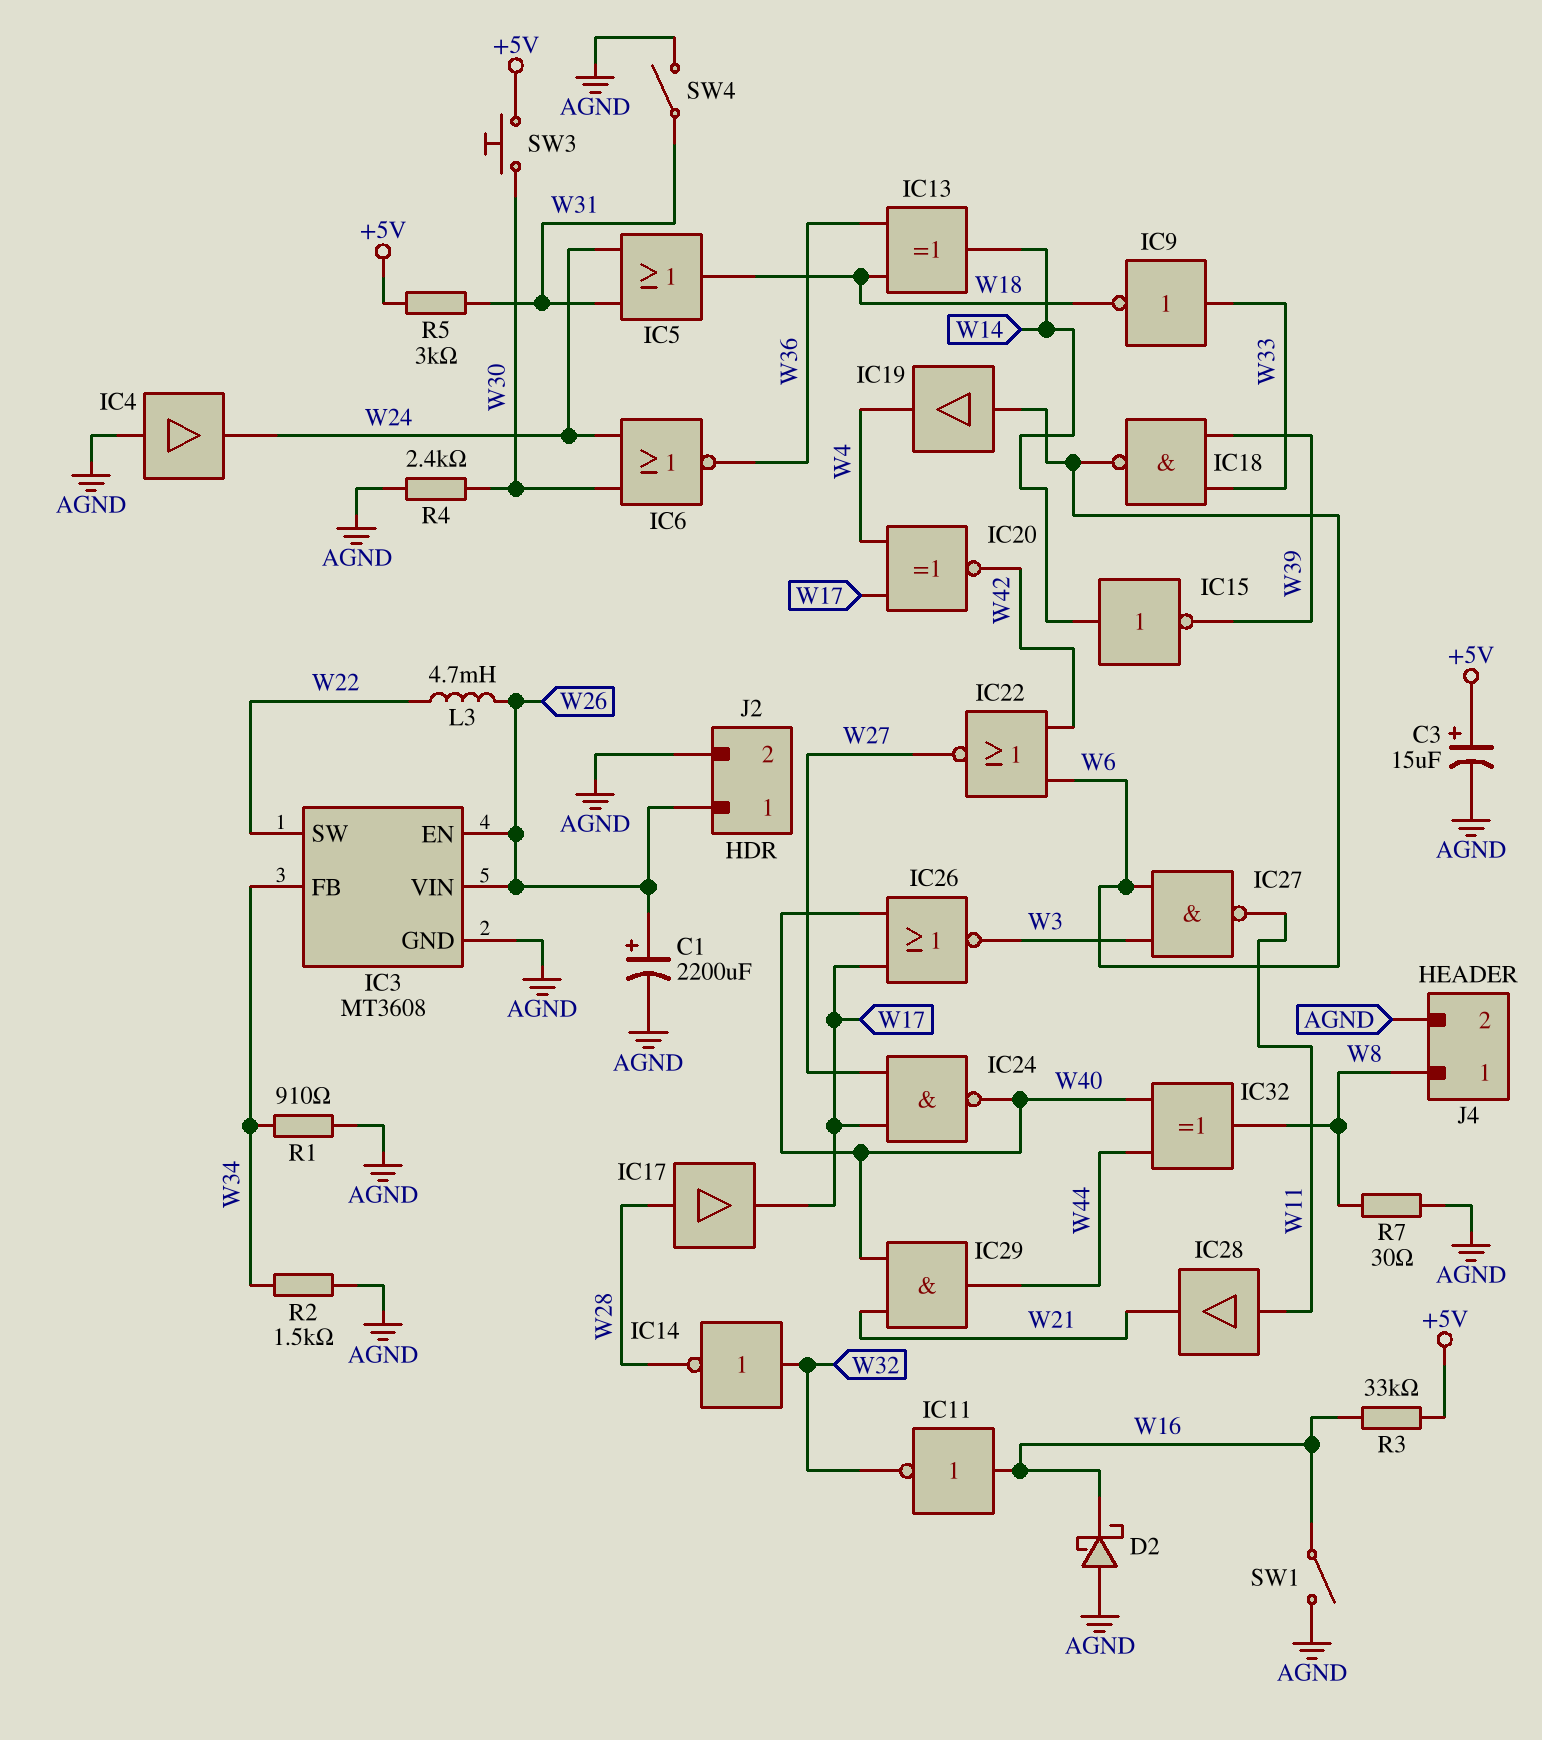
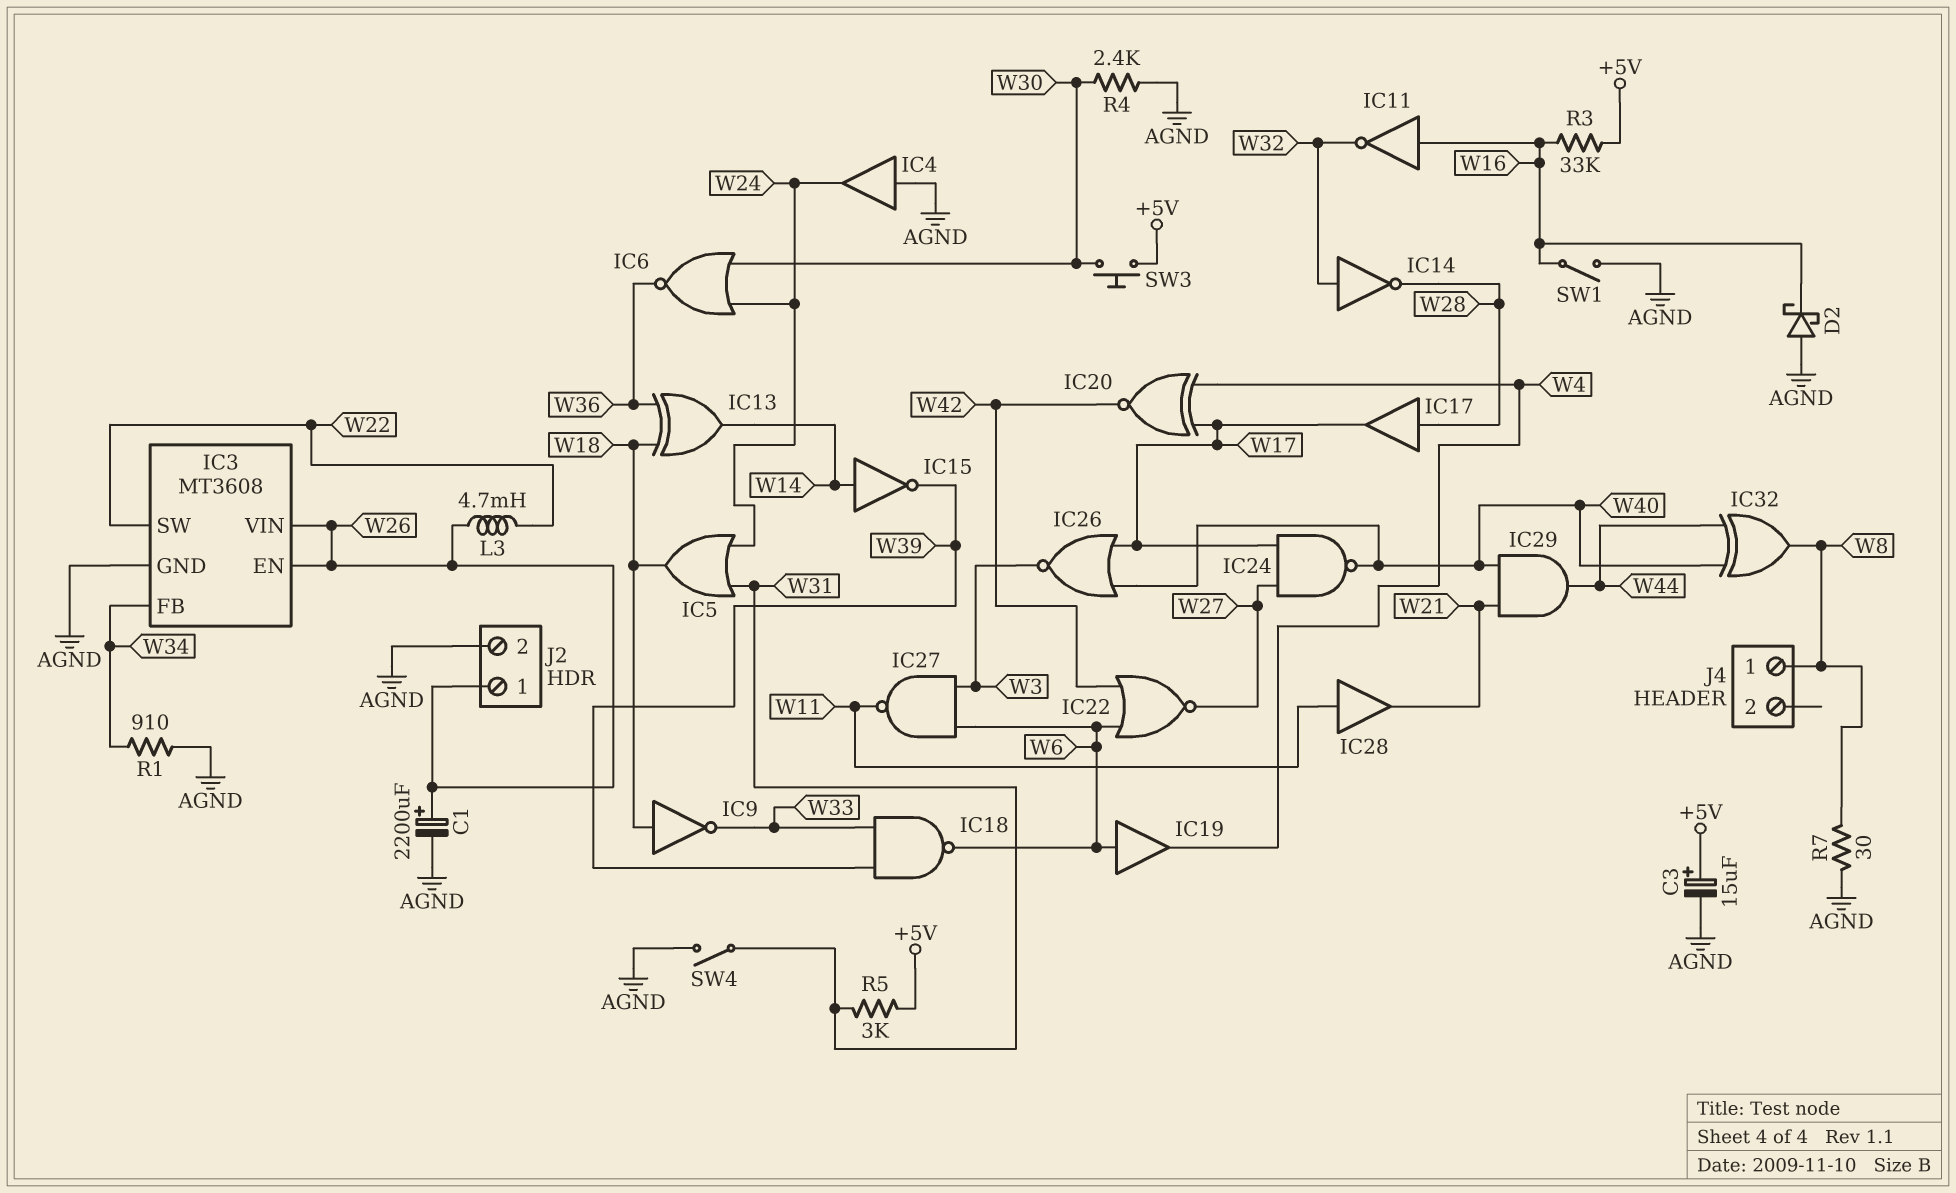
IC9: NOT (in W33, out W18) -> NOT (in W18, out W33)
J4 pin 2: AGND -> none
R2: 1.5k (AGND, W34) -> none

